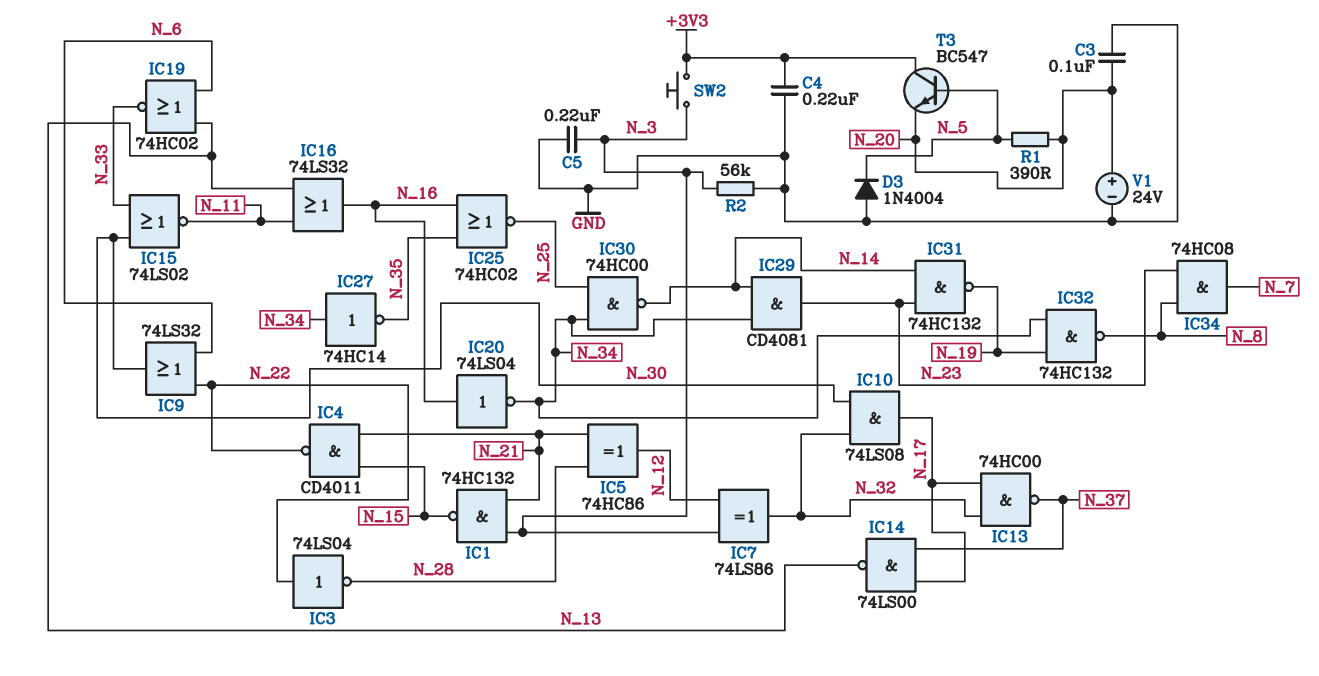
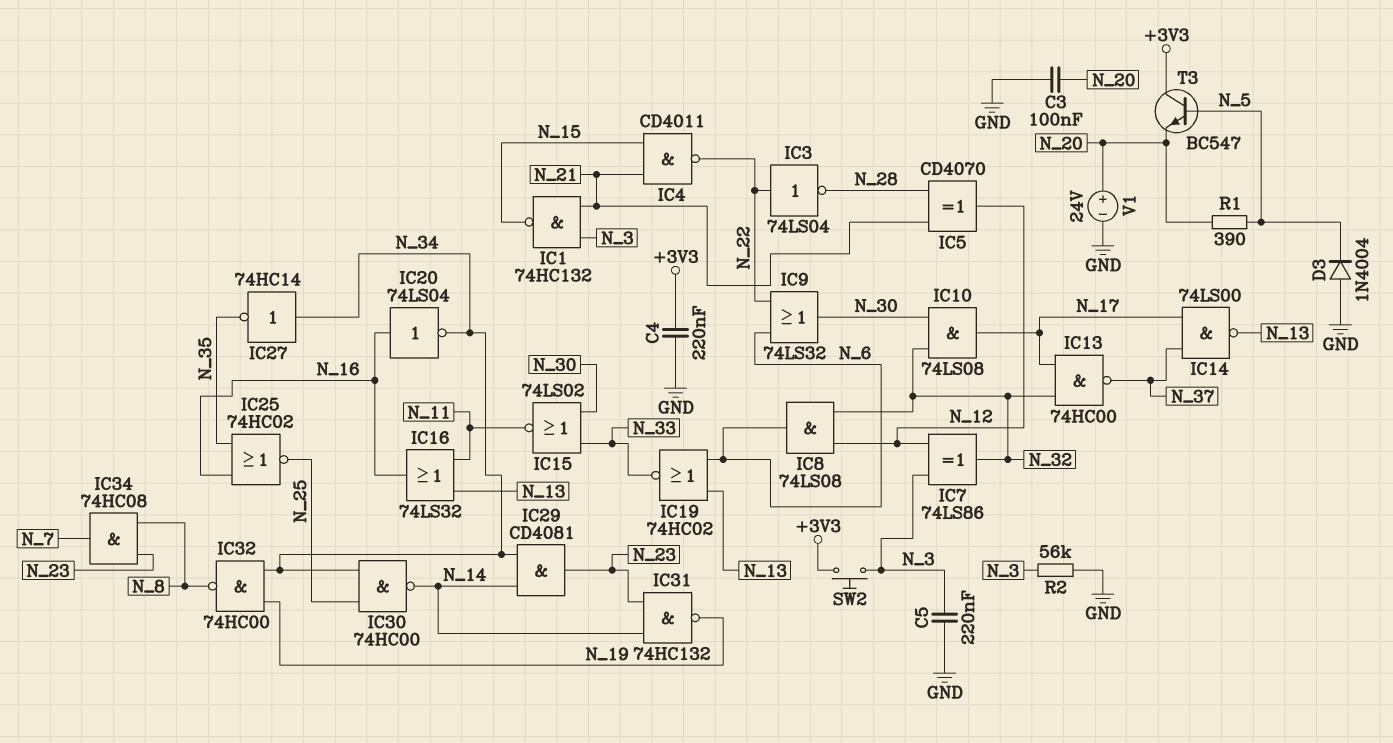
IC5: XOR 74HC86 (in N_21, in N_28, out N_12) -> XOR CD4070 (in N_21, in N_28, out N_12)
IC8: none -> AND 74LS08 (in N_12, in N_32, out N_6)
IC32: NAND 74HC132 (in N_19, in N_34, out N_8) -> NAND 74HC00 (in N_19, in N_34, out N_8)

